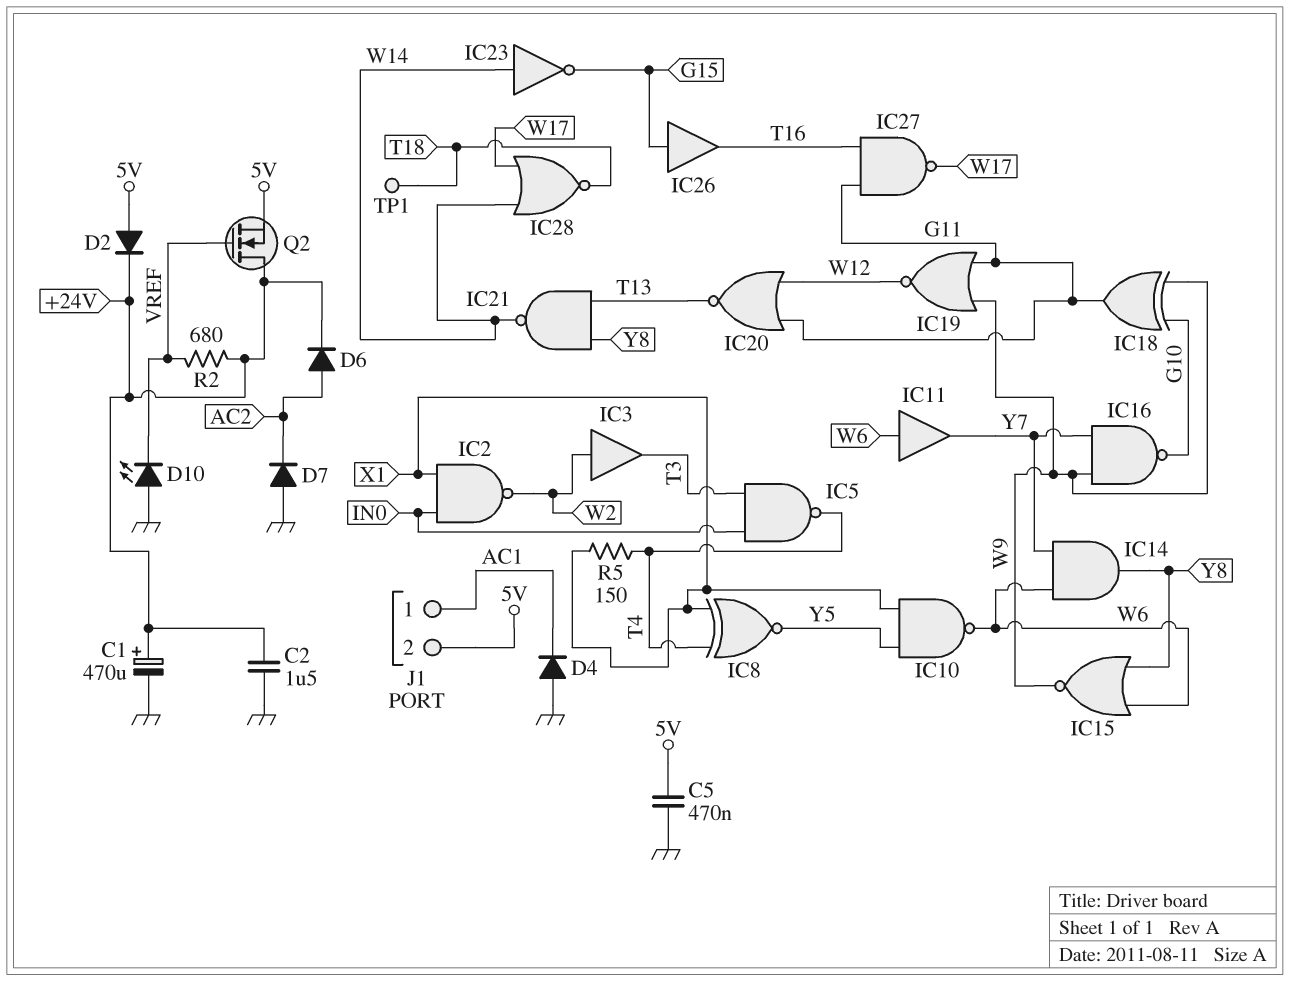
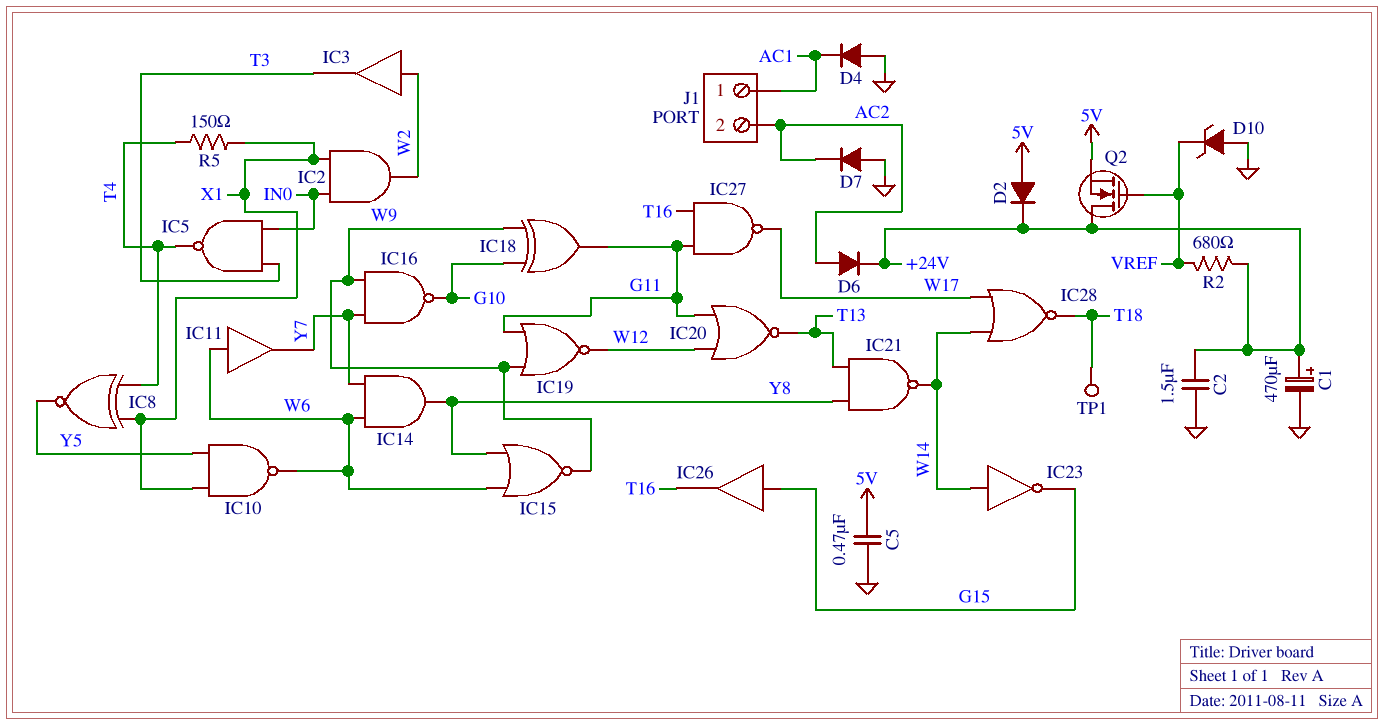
D10: LED (A GND, K VREF) -> zener (A GND, K VREF)
IC2: NAND (in IN0, in X1, out W2) -> AND (in IN0, in X1, out W2)
J1 pin 2: 5V -> AC2

